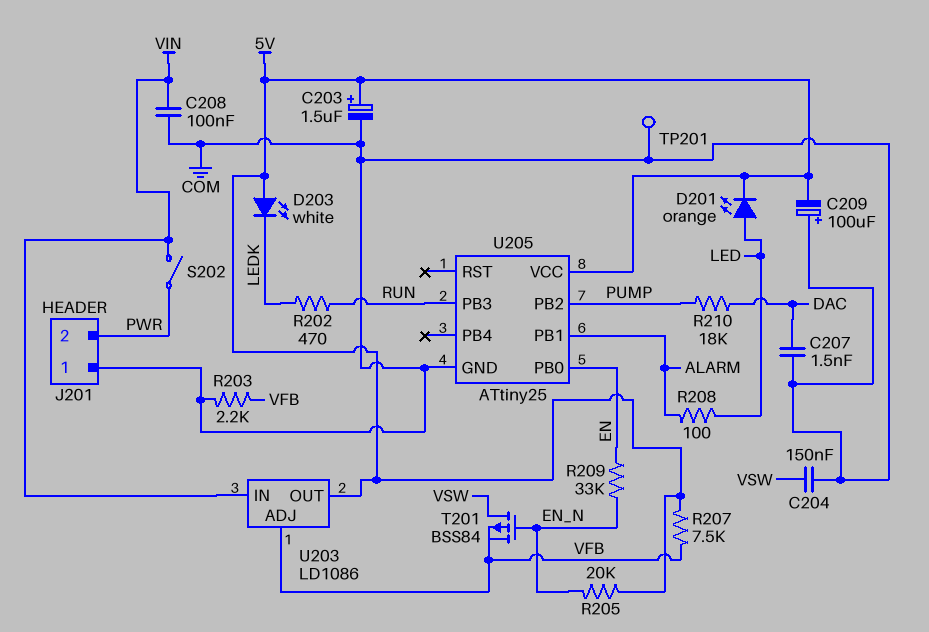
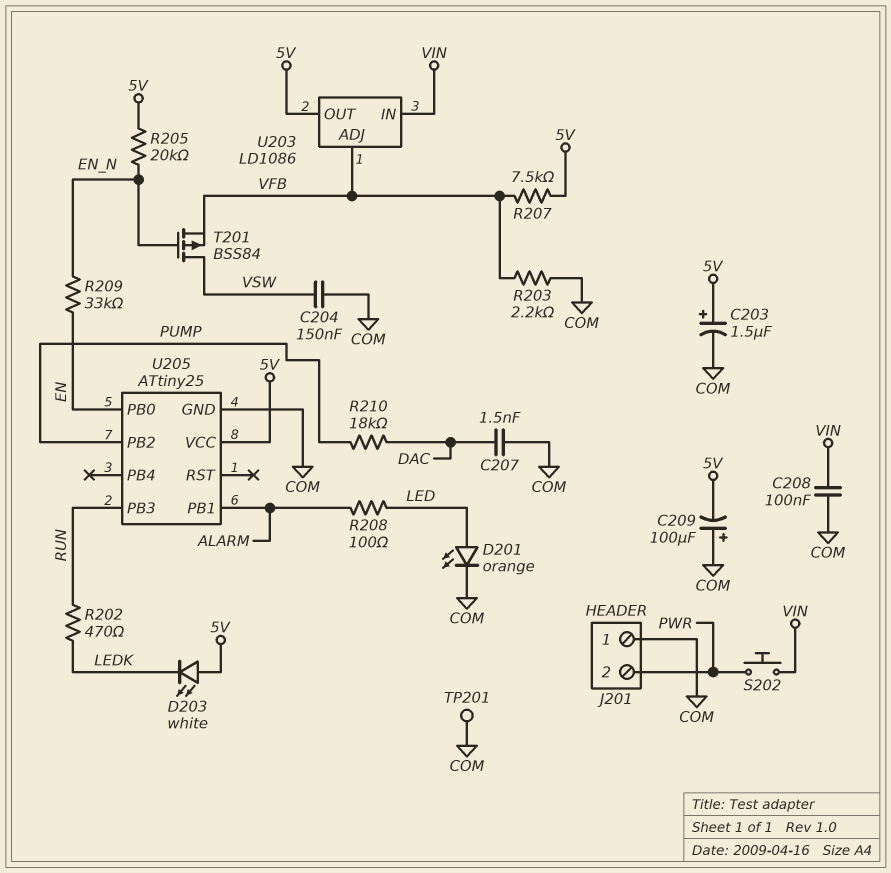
D201: LED orange (A LED, K 5V) -> LED orange (A LED, K COM)
S202: switch (PWR, VIN) -> button (PWR, VIN)

